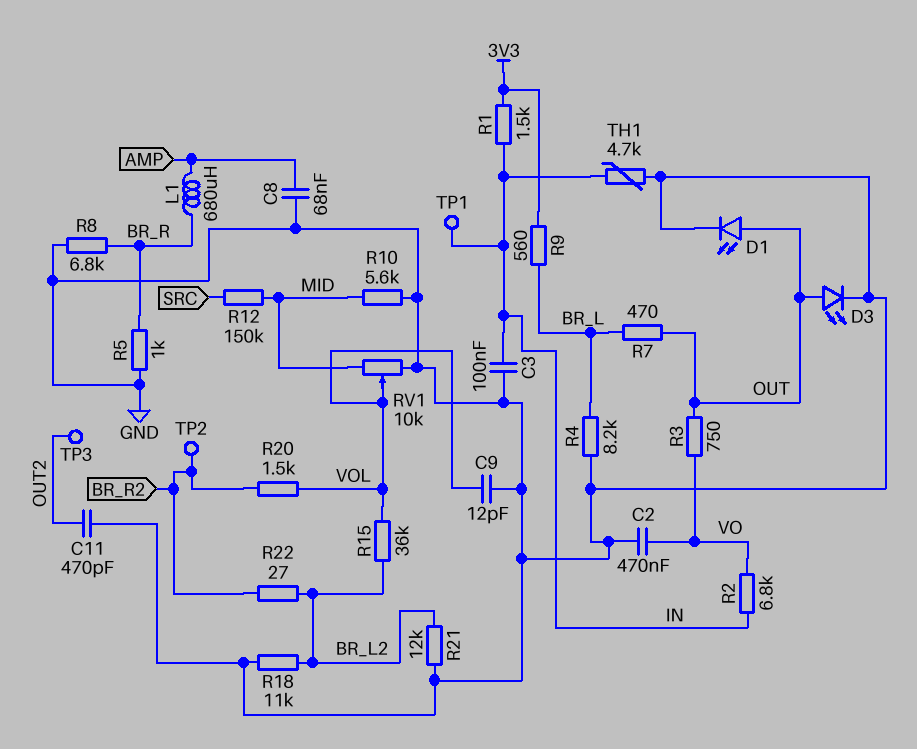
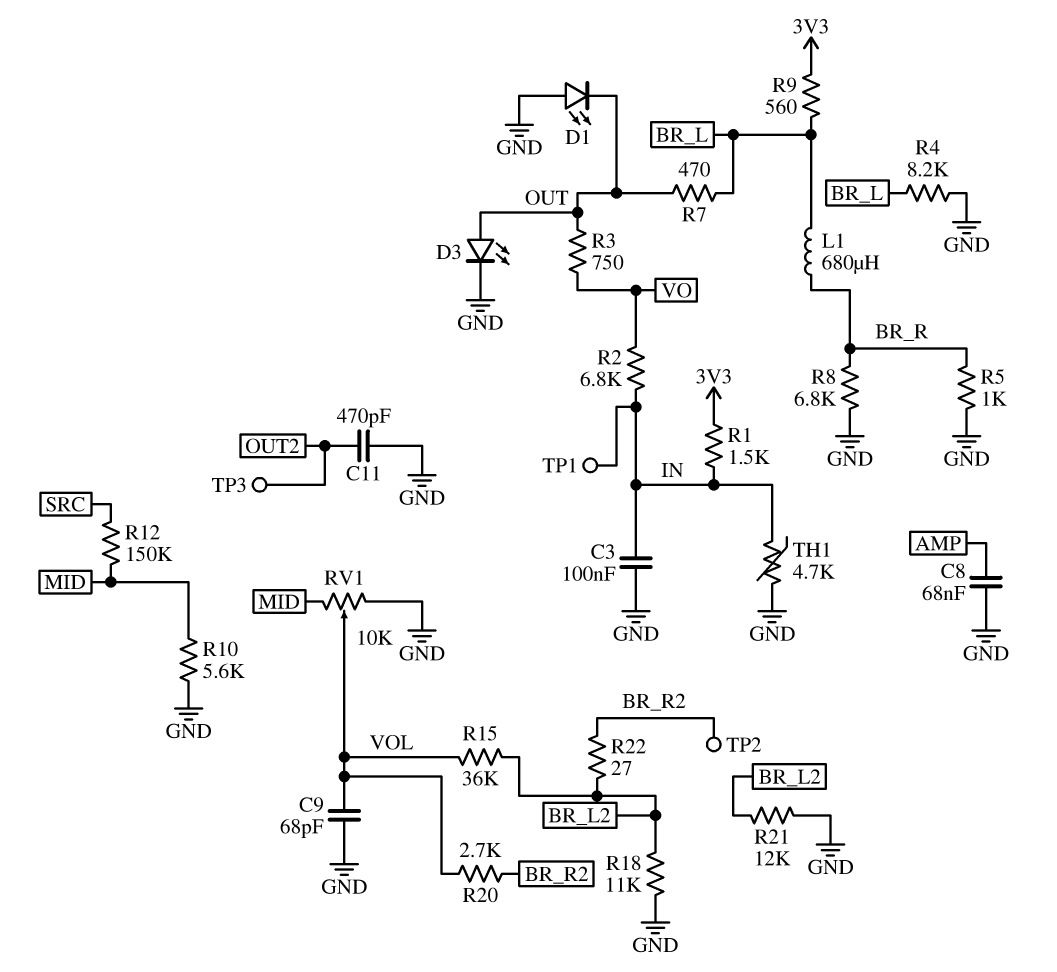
C2: 470nF (GND, VO) -> none
C9: 12pF (GND, VOL) -> 68pF (GND, VOL)
D1: LED (A OUT, K GND) -> LED (A GND, K OUT)
L1: 680uH (AMP, BR_R) -> 680uH (BR_L, BR_R)
R20: 1.5k (BR_R2, VOL) -> 2.7k (BR_R2, VOL)

